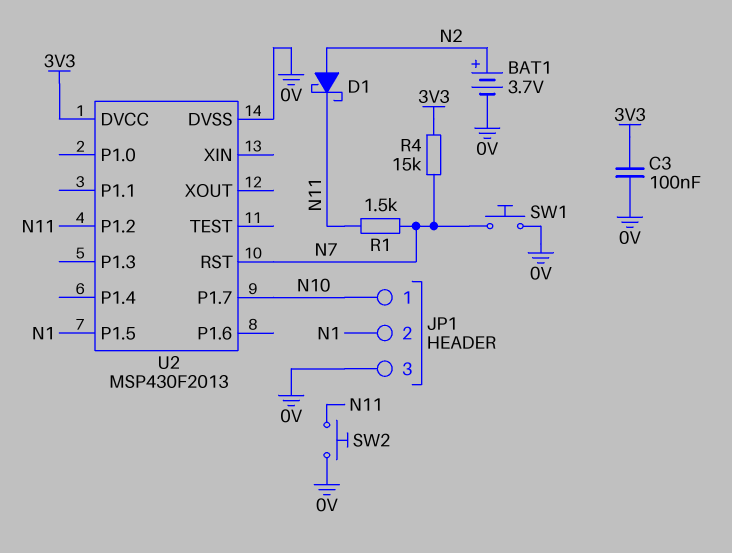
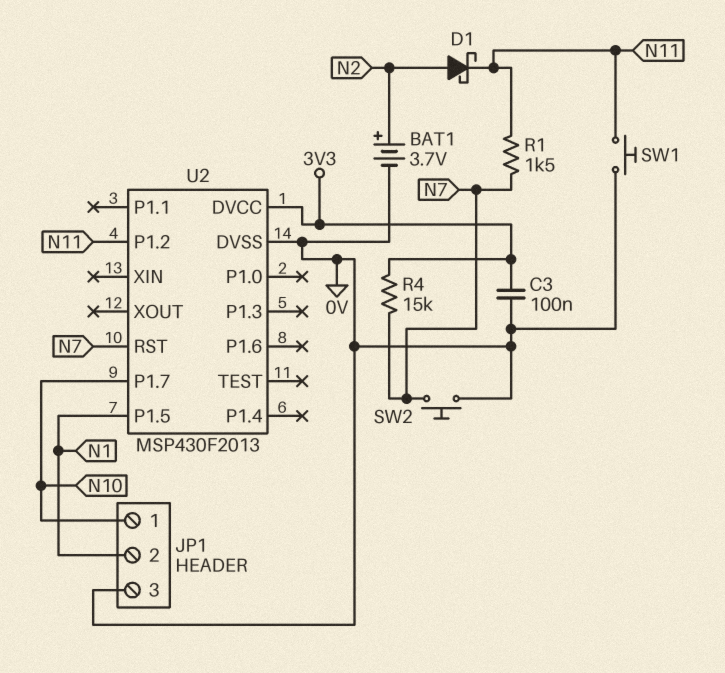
SW1: button (0V, N7) -> button (0V, N11)
SW2: button (0V, N11) -> button (0V, N7)

